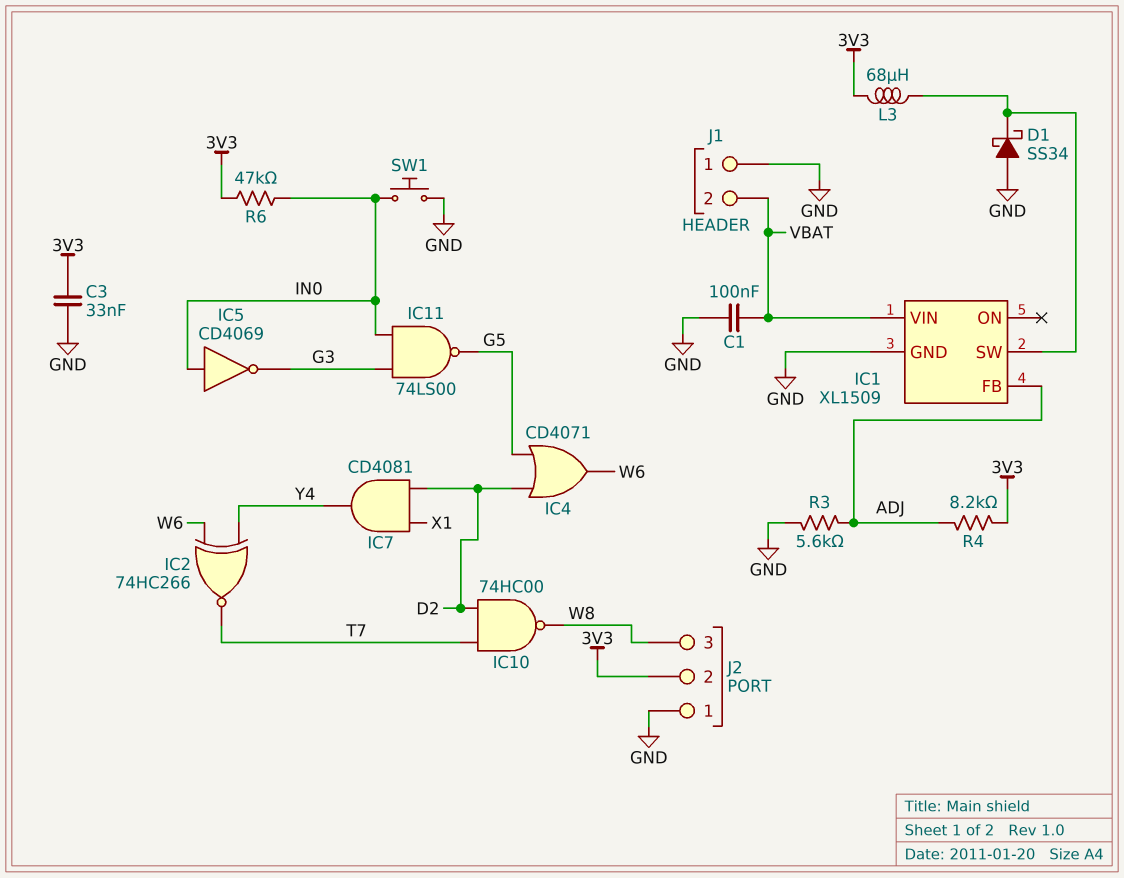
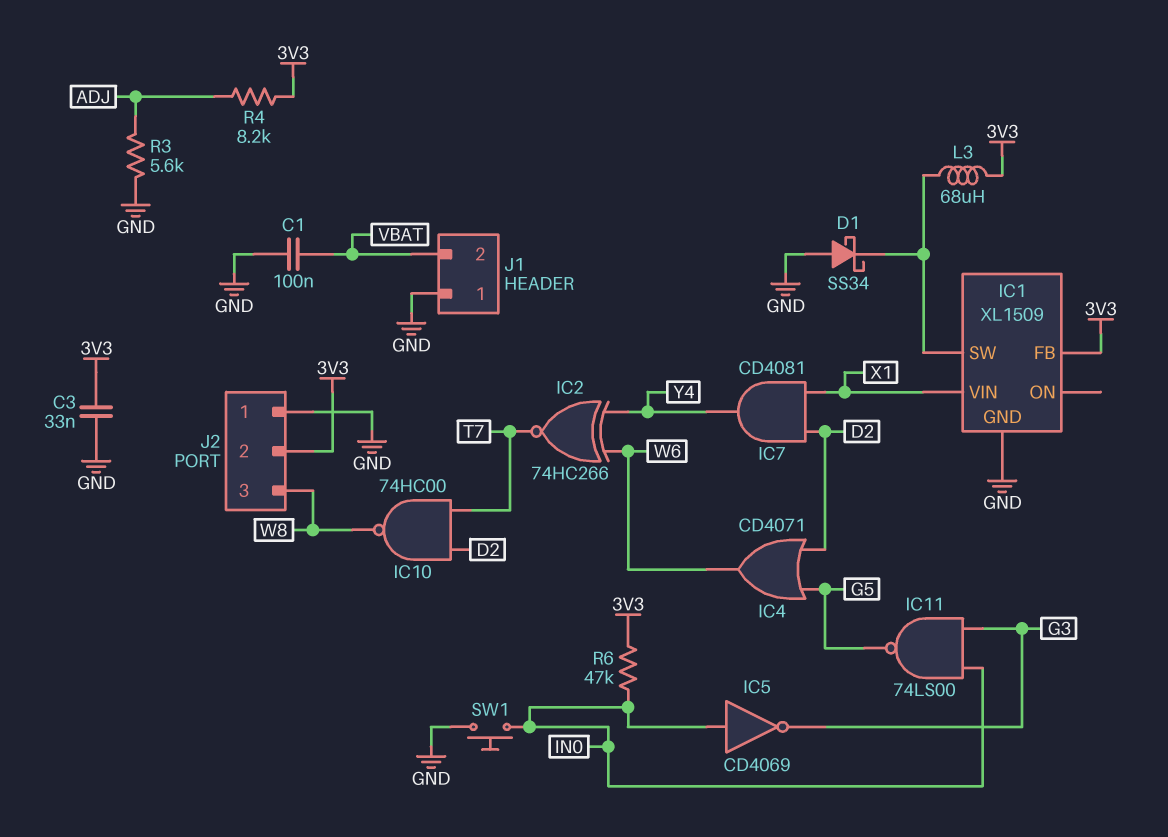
IC1 pin FB: ADJ -> 3V3
IC1 pin VIN: VBAT -> X1

